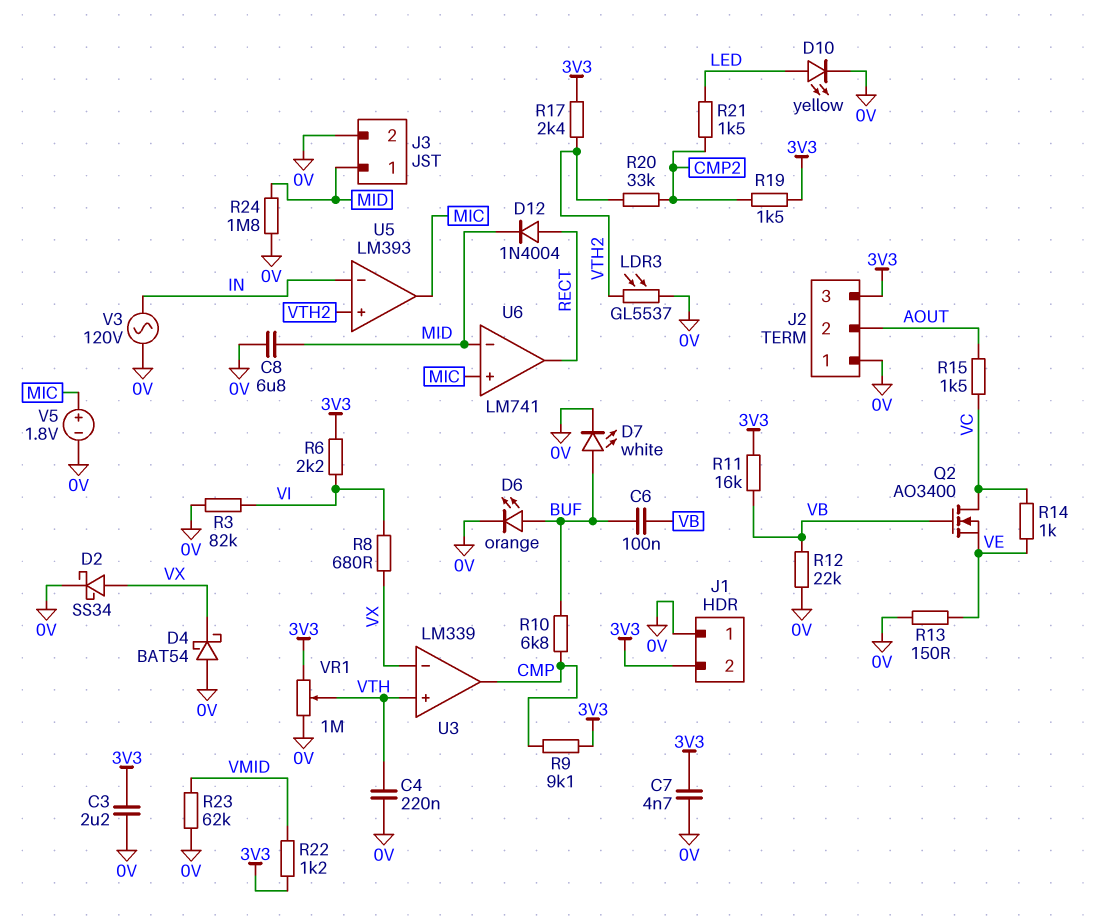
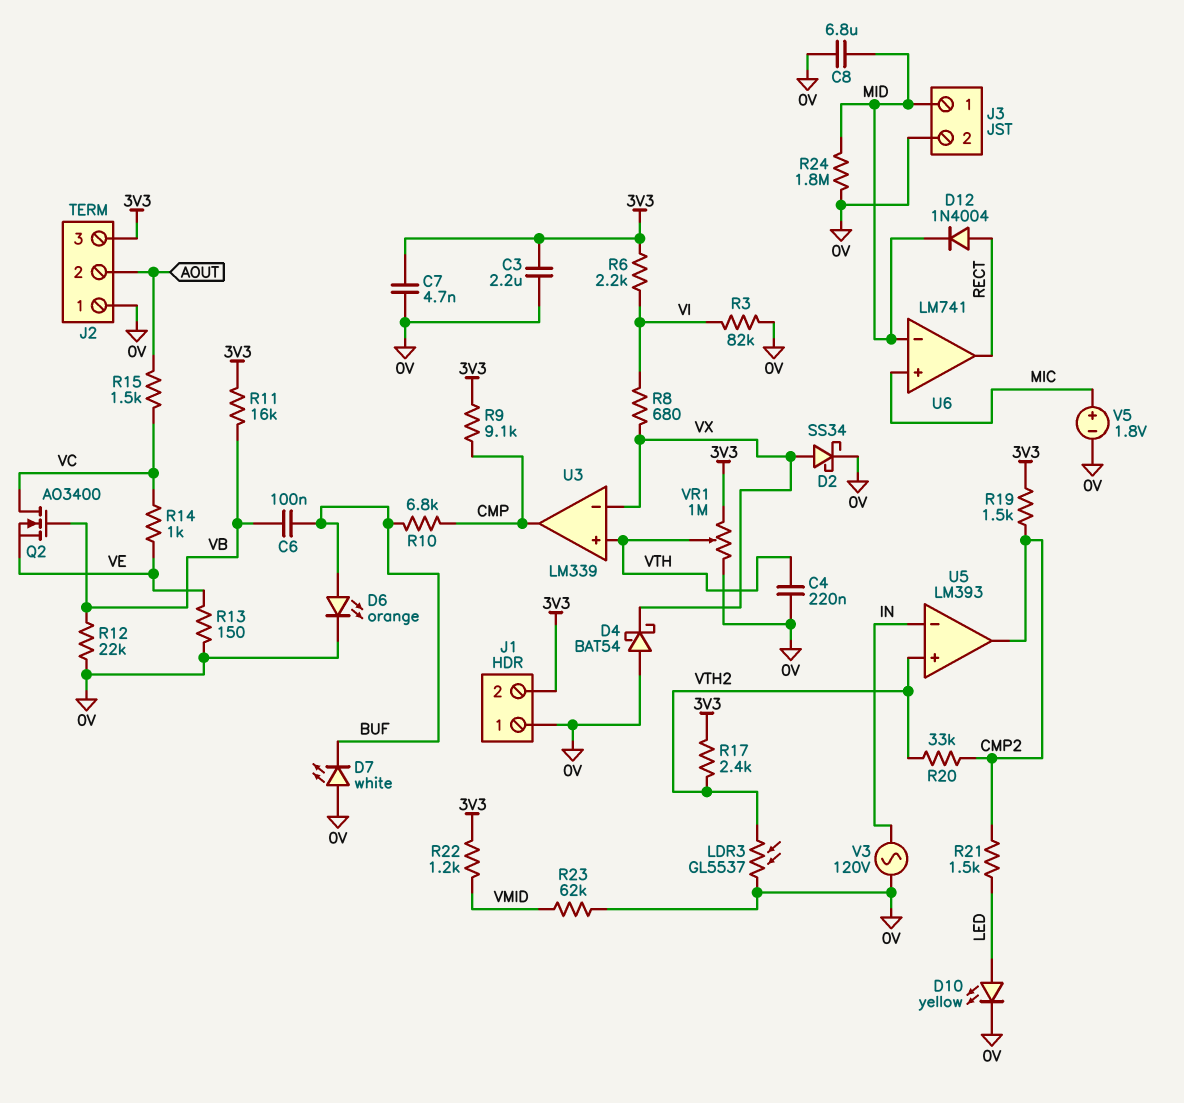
D7: LED white (A BUF, K 0V) -> LED white (A 0V, K BUF)
U5 pin out: MIC -> CMP2

